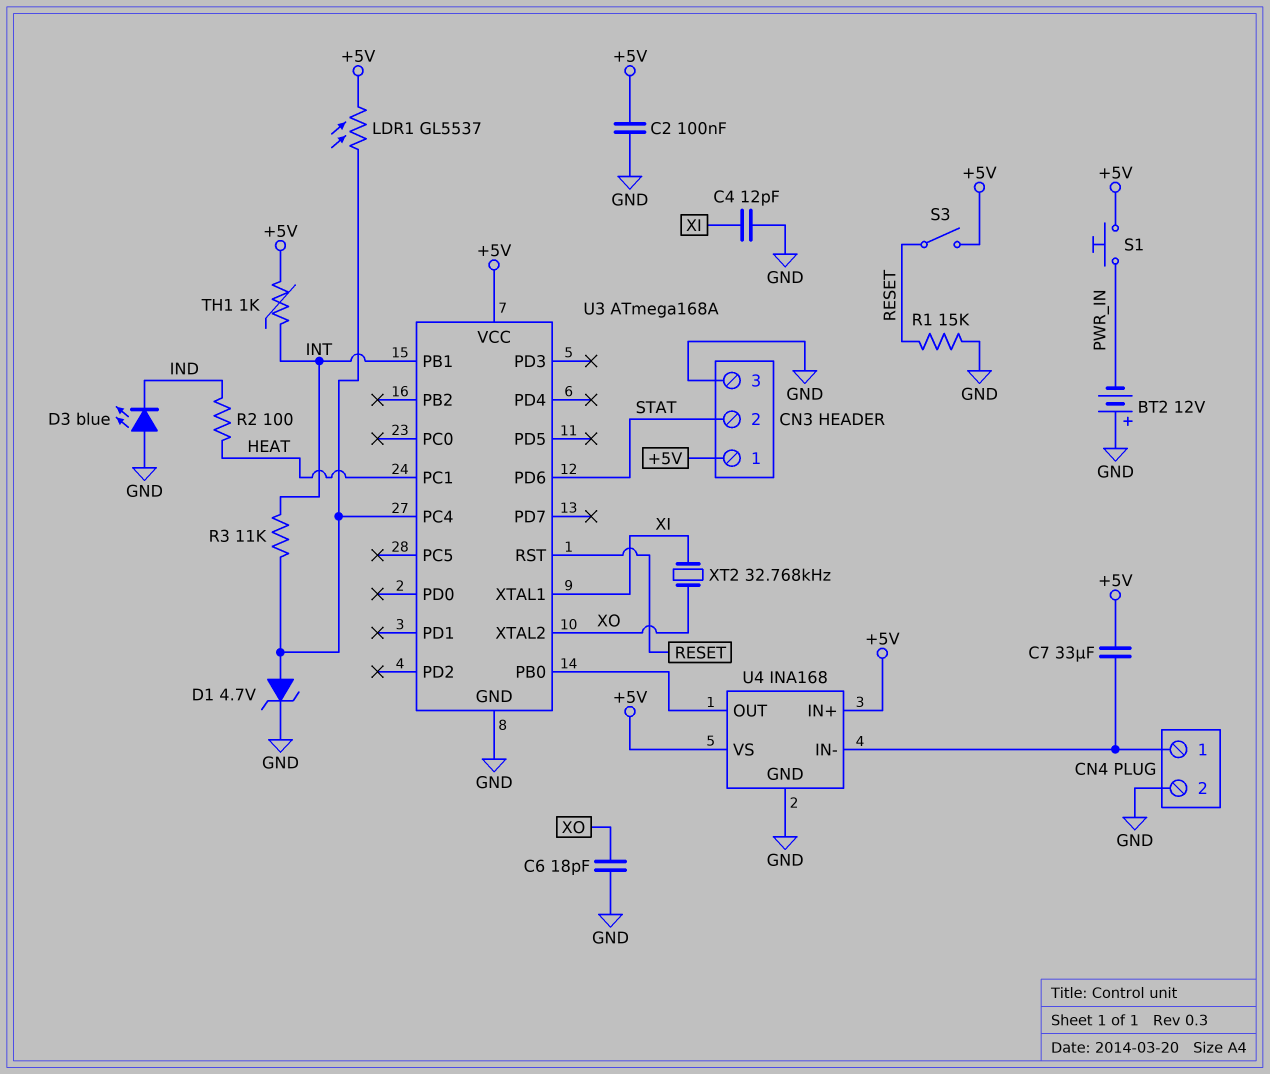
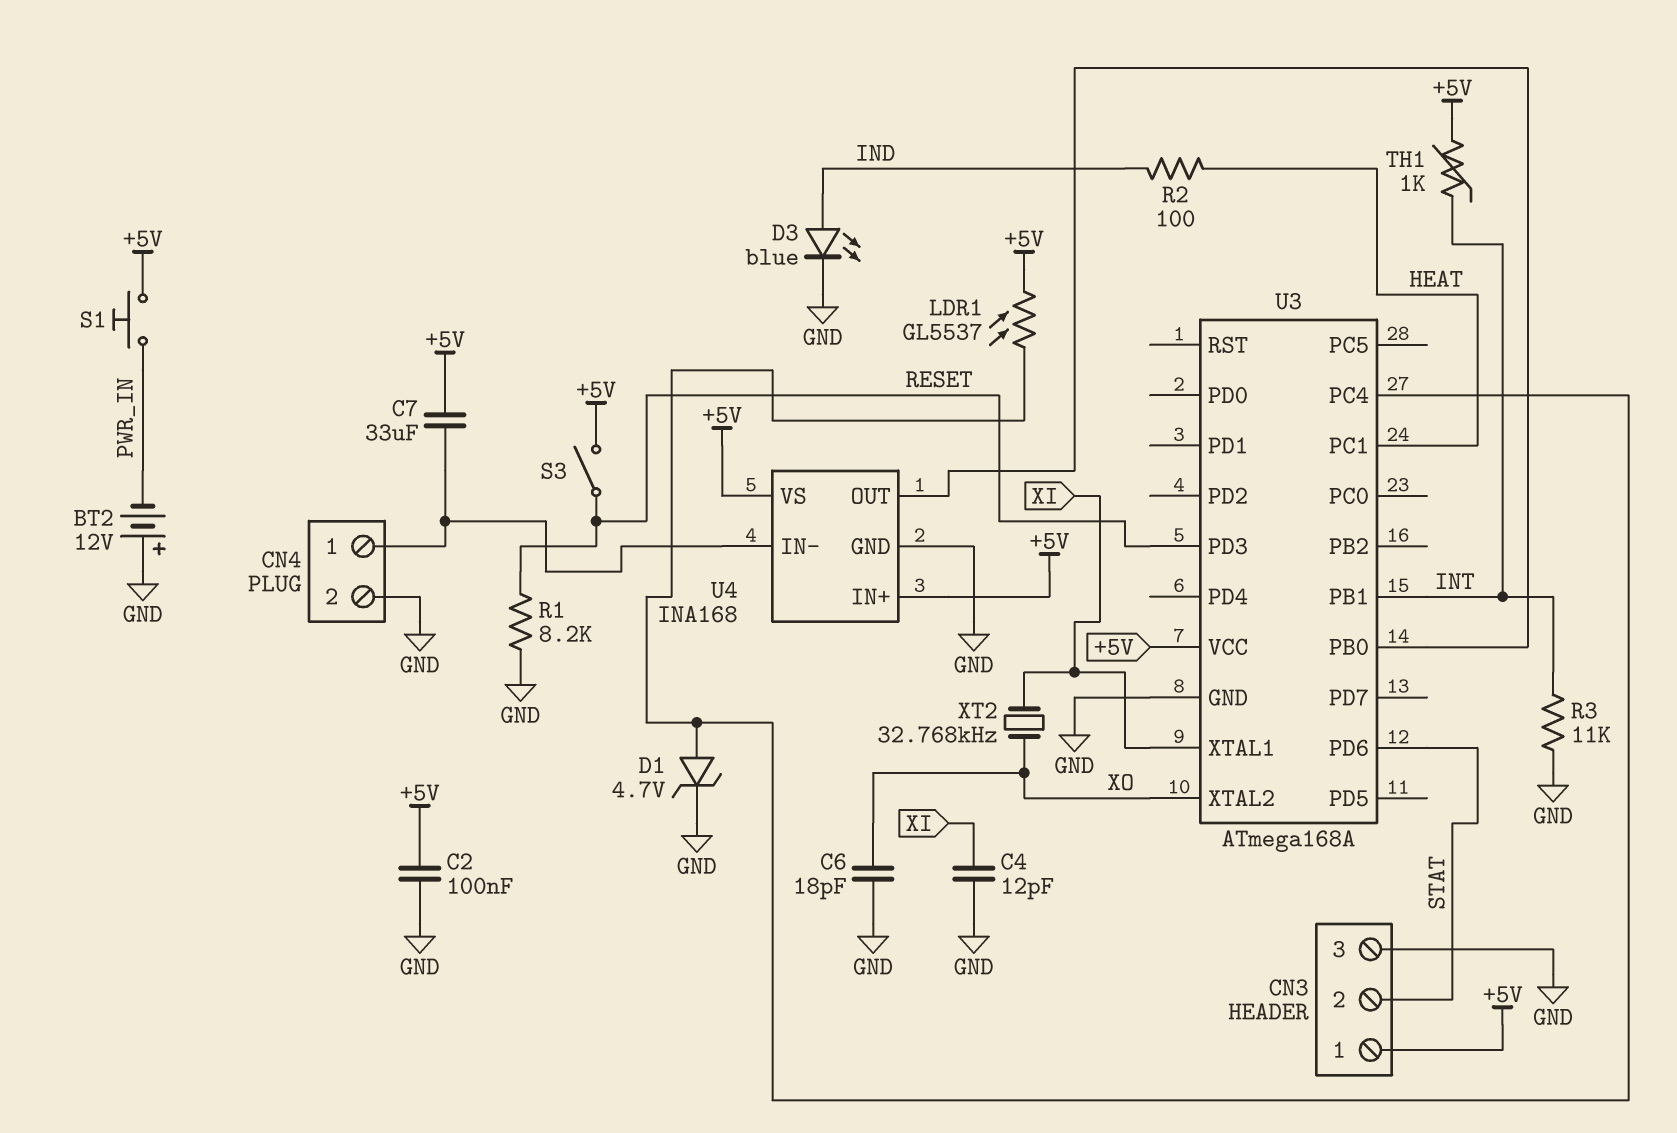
D3: LED blue (A GND, K IND) -> LED blue (A IND, K GND)
R1: 15k (GND, RESET) -> 8.2k (GND, RESET)
R3: 11k (INT, U3/PC4) -> 11k (GND, INT)
U3 pin PD3: none -> RESET
U3 pin RST: RESET -> none

